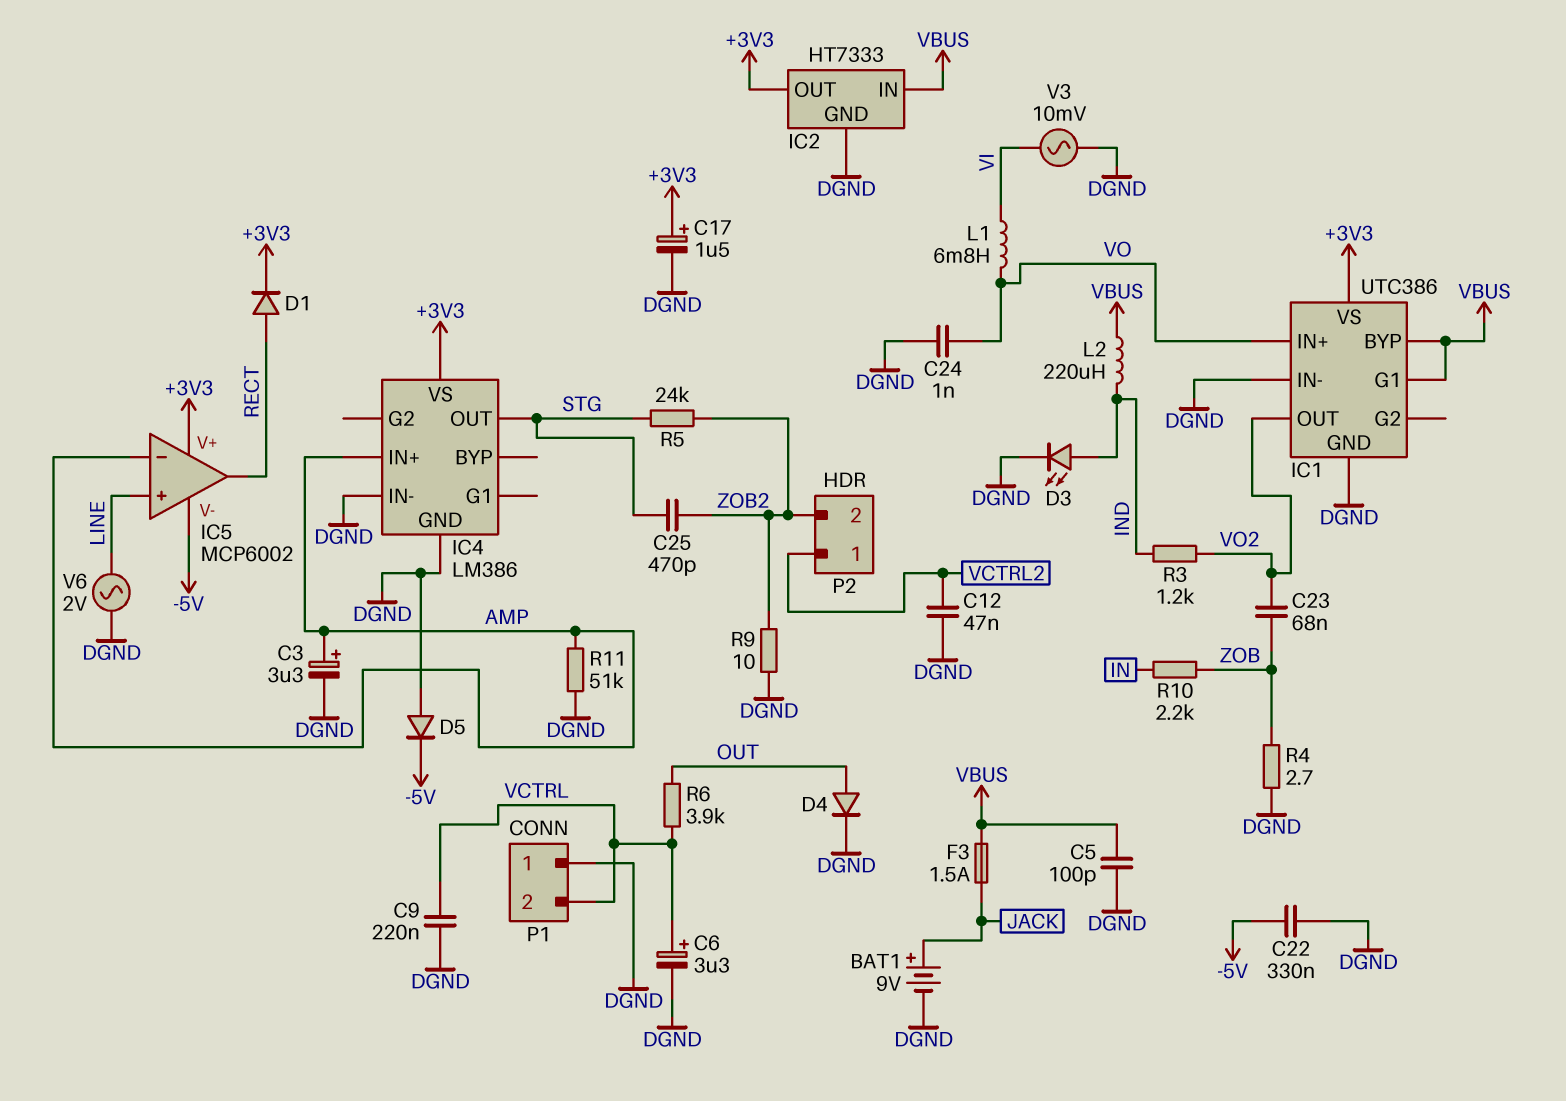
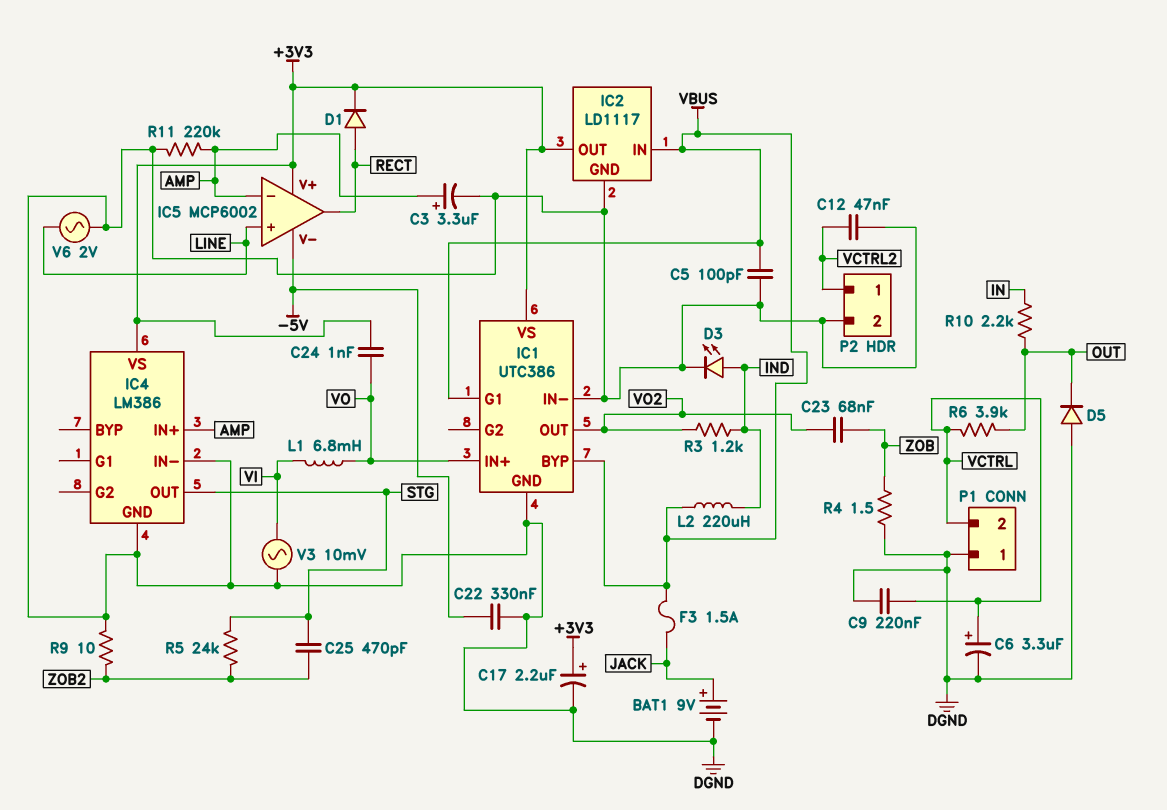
C17: 1.5uF (plus +3V3, minus DGND) -> 2.2uF (plus +3V3, minus DGND)
C24: 1nF (DGND, VO) -> 1nF (+3V3, VO)
D4: diode (A OUT, K DGND) -> none
D5: diode (A DGND, K -5V) -> diode (A DGND, K OUT)
IC2: HT7333 -> LD1117
P2 pin 2: ZOB2 -> DGND
R4: 2.7 (DGND, ZOB) -> 1.5 (DGND, ZOB)
R10: 2.2k (IN, ZOB) -> 2.2k (IN, OUT)
R11: 51k (AMP, DGND) -> 220k (AMP, DGND)

